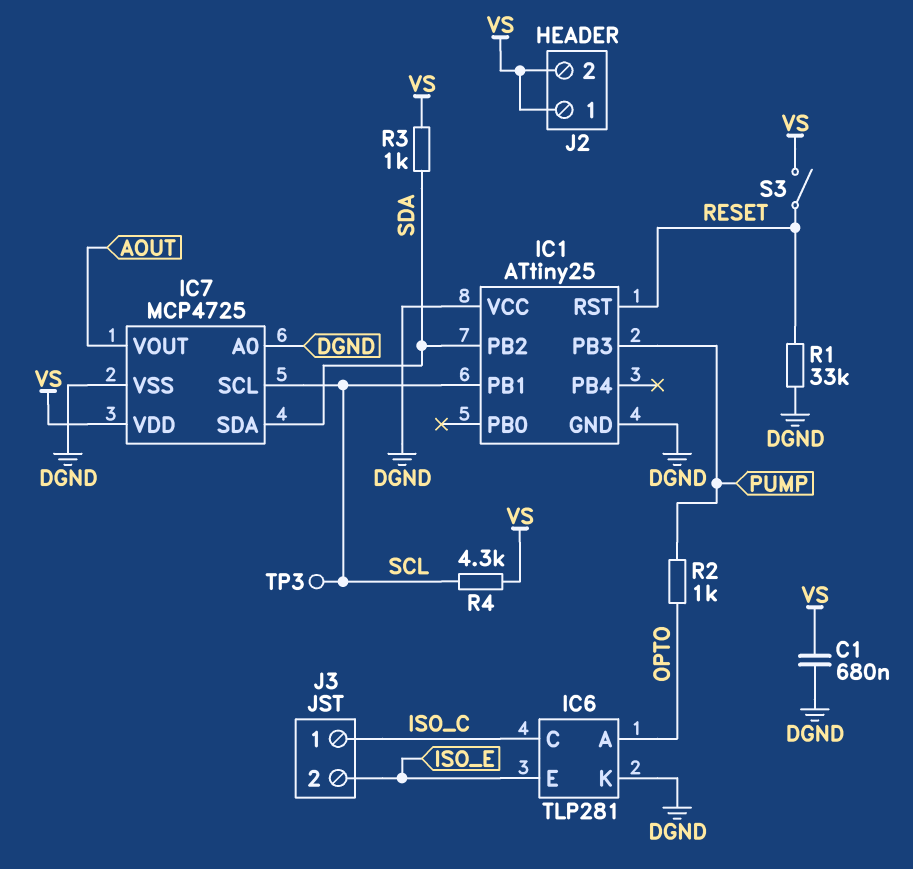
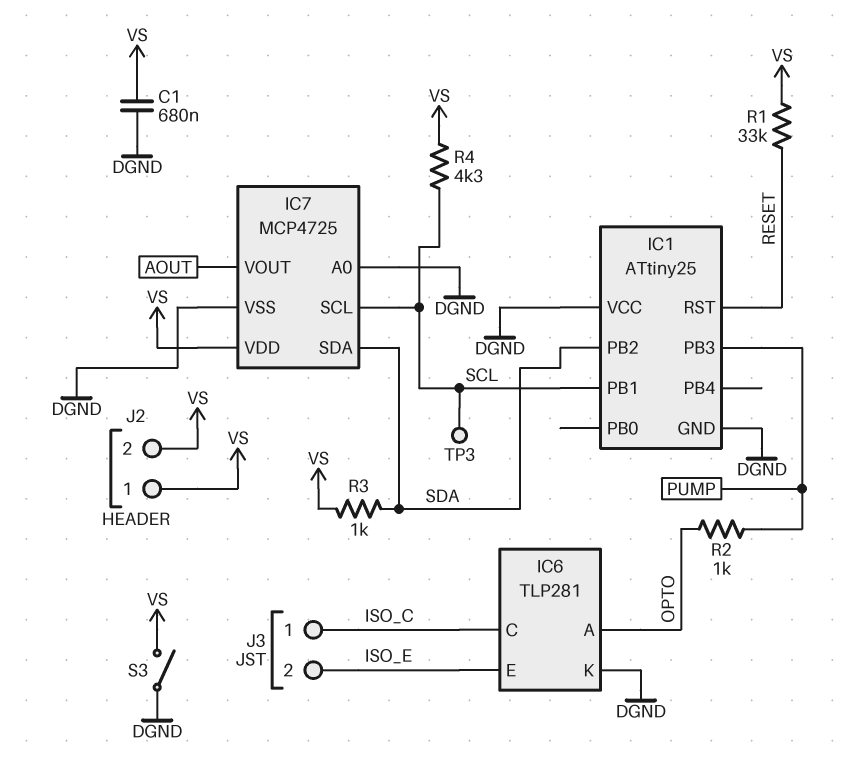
R1: 33k (DGND, RESET) -> 33k (RESET, VS)
S3: switch (RESET, VS) -> switch (DGND, VS)

